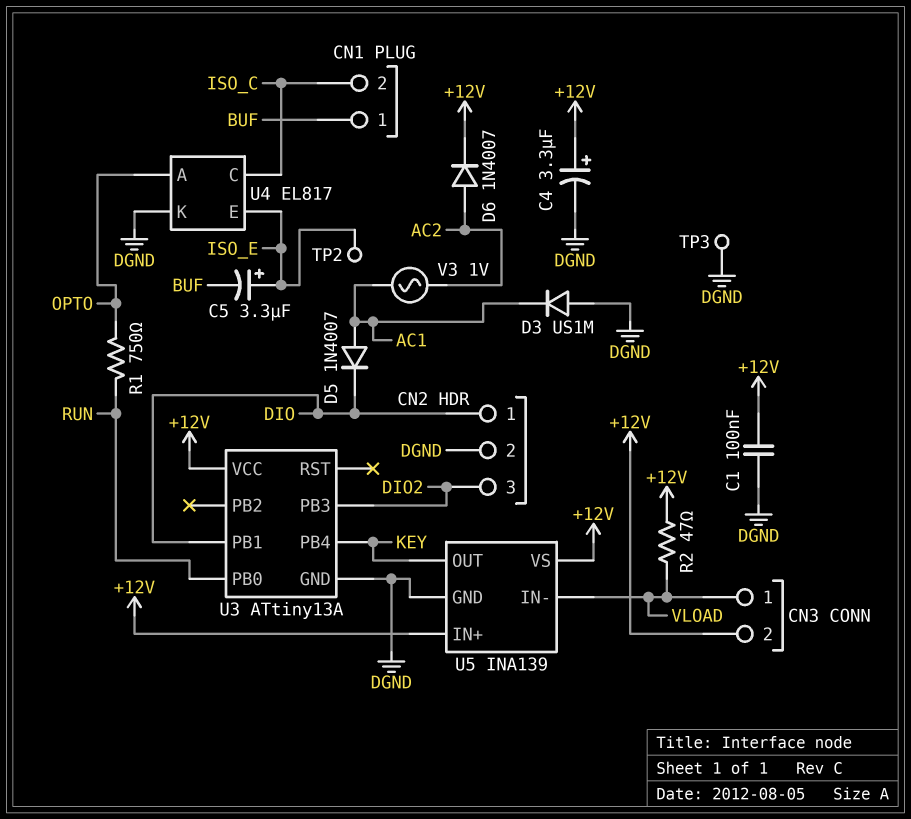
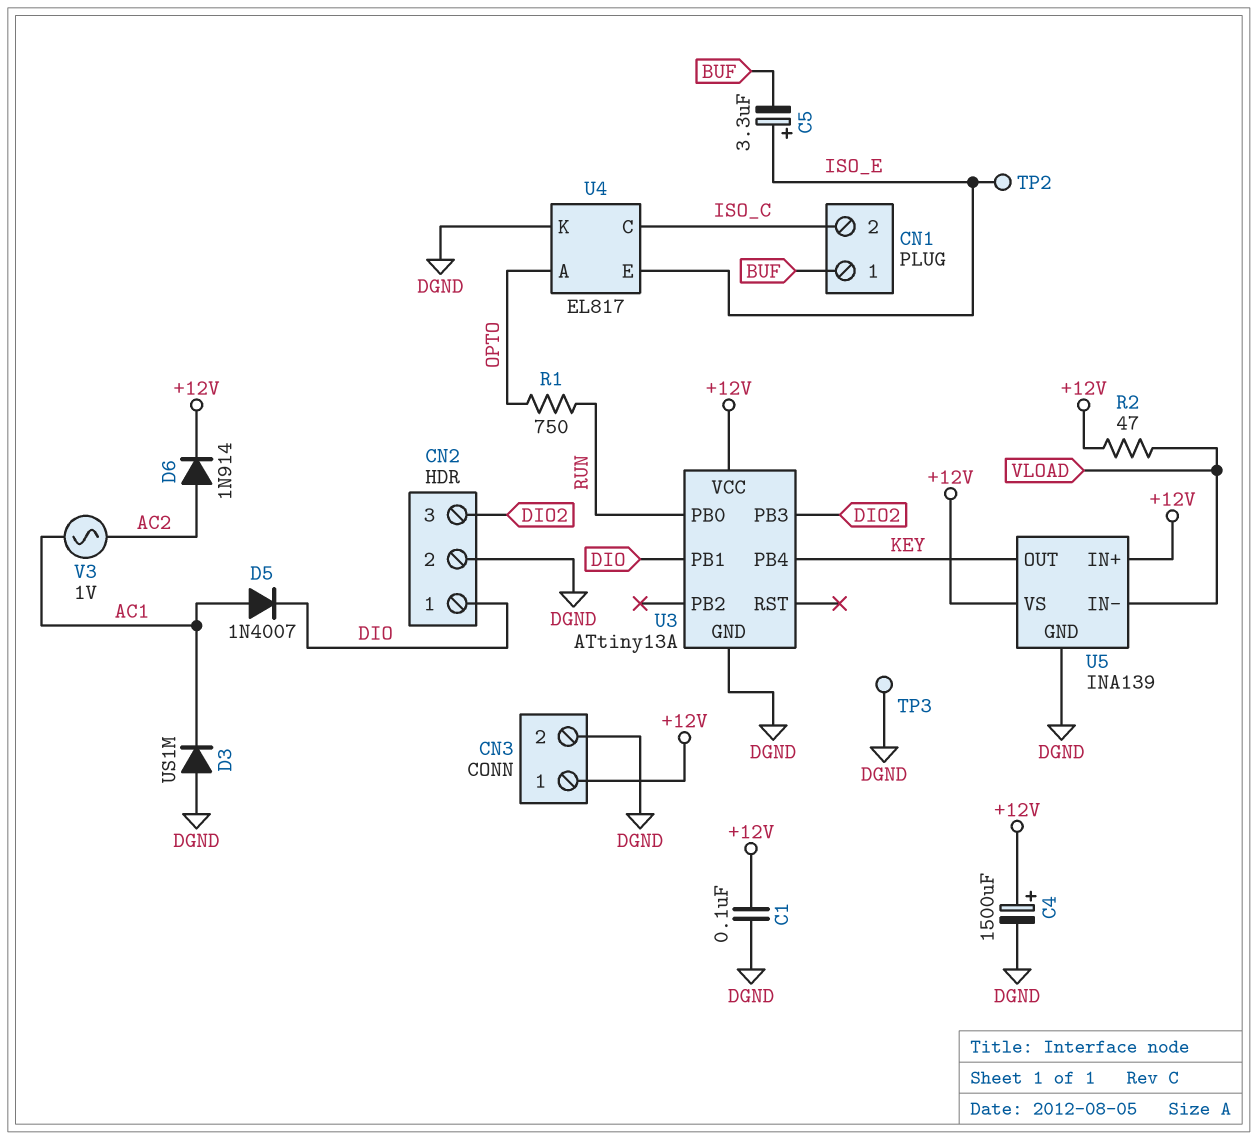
C4: 3.3uF (plus +12V, minus DGND) -> 1500uF (plus +12V, minus DGND)
CN3 pin 1: VLOAD -> +12V
CN3 pin 2: +12V -> DGND
D6: diode 1N4007 (A AC2, K +12V) -> diode 1N914 (A AC2, K +12V)

